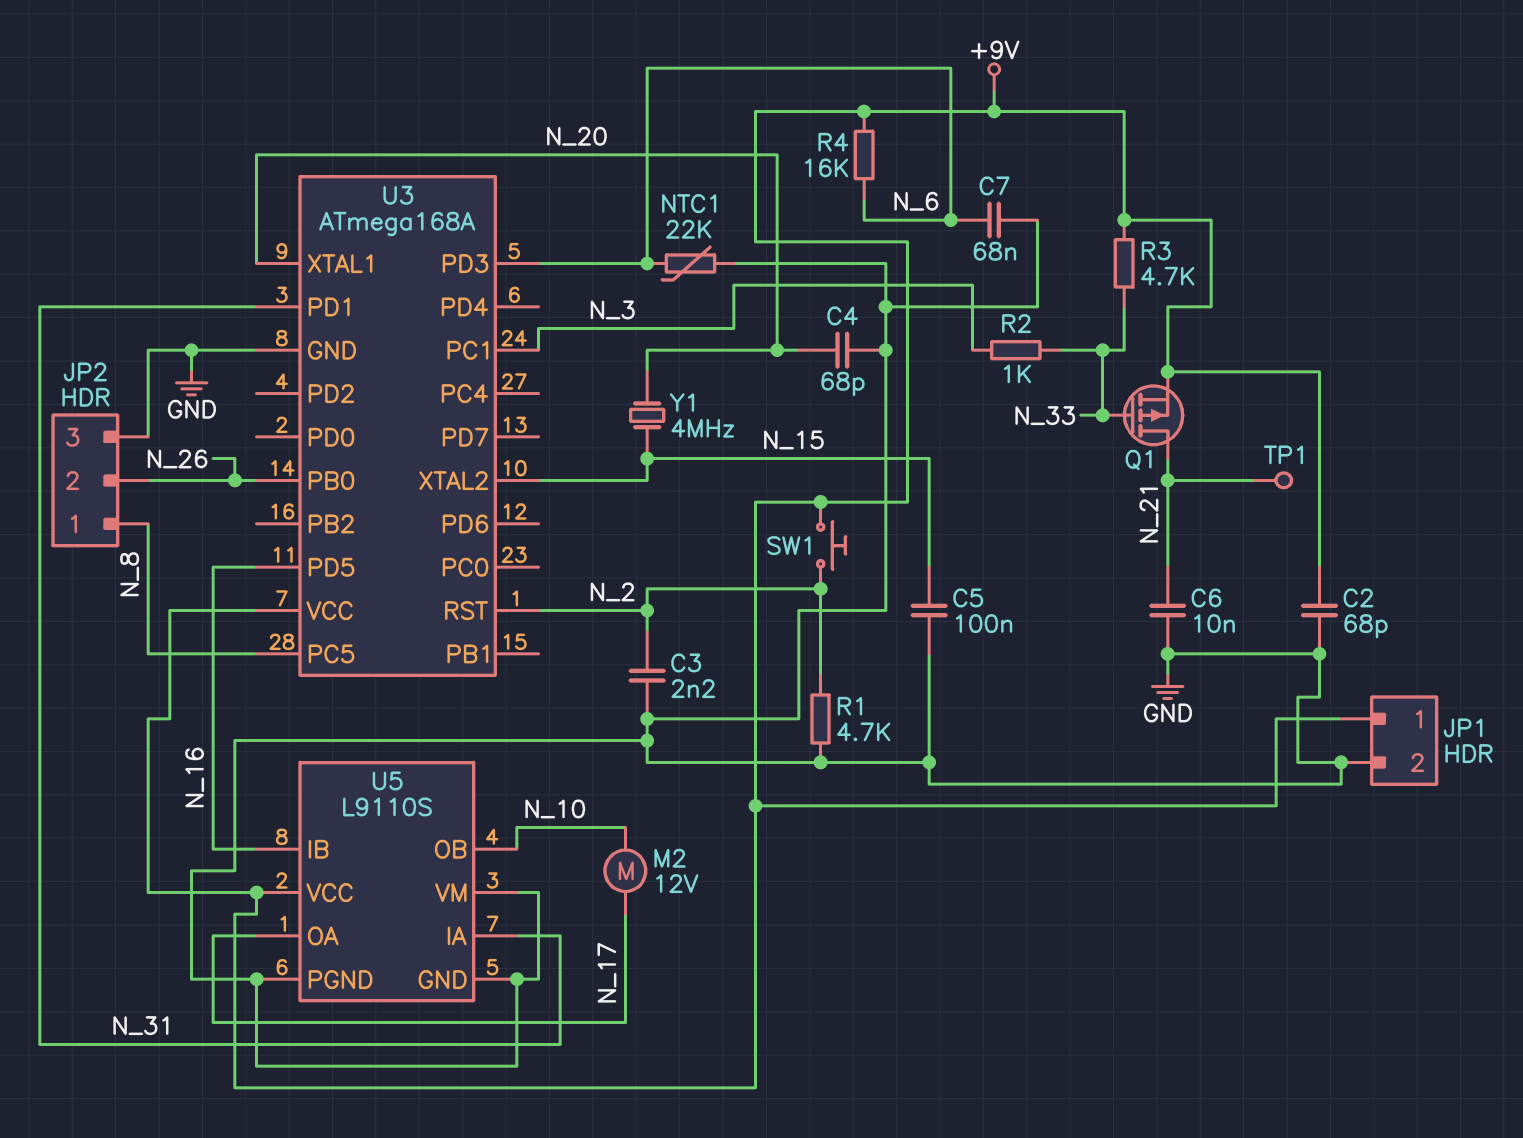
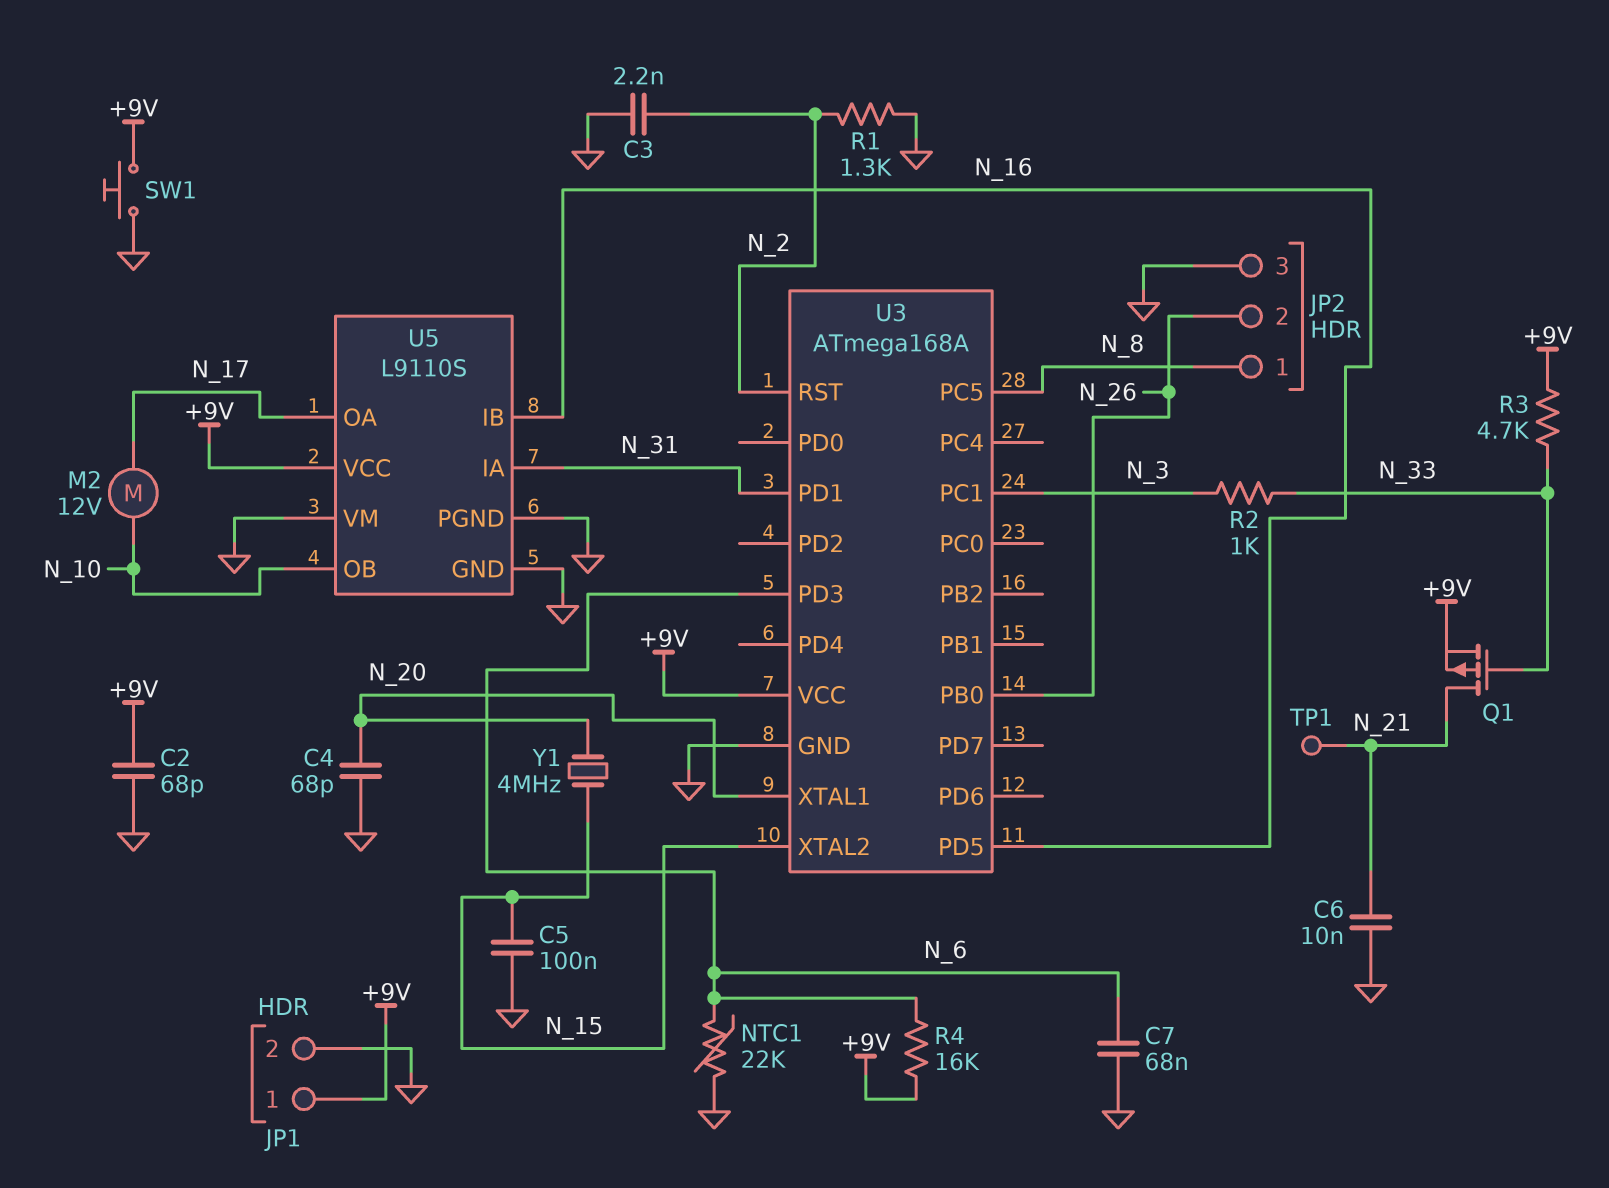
R1: 4.7k (GND, N_2) -> 1.3k (GND, N_2)
SW1: button (+9V, N_2) -> button (+9V, GND)

